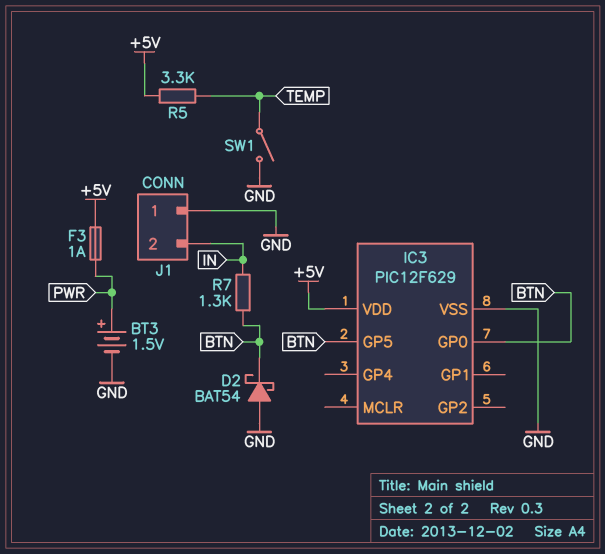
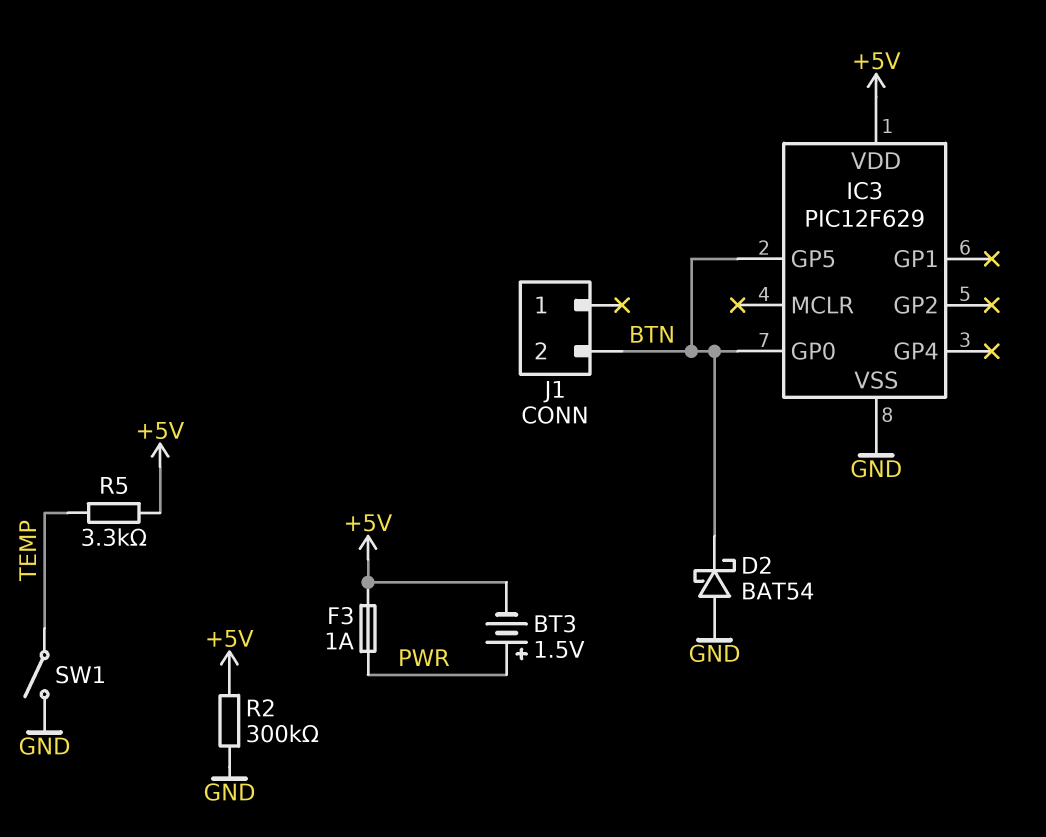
BT3: 1.5V (plus PWR, minus GND) -> 1.5V (plus PWR, minus +5V)
J1 pin 1: GND -> none
J1 pin 2: IN -> BTN
R2: none -> 300k (+5V, GND)
R7: 1.3k (BTN, IN) -> none

